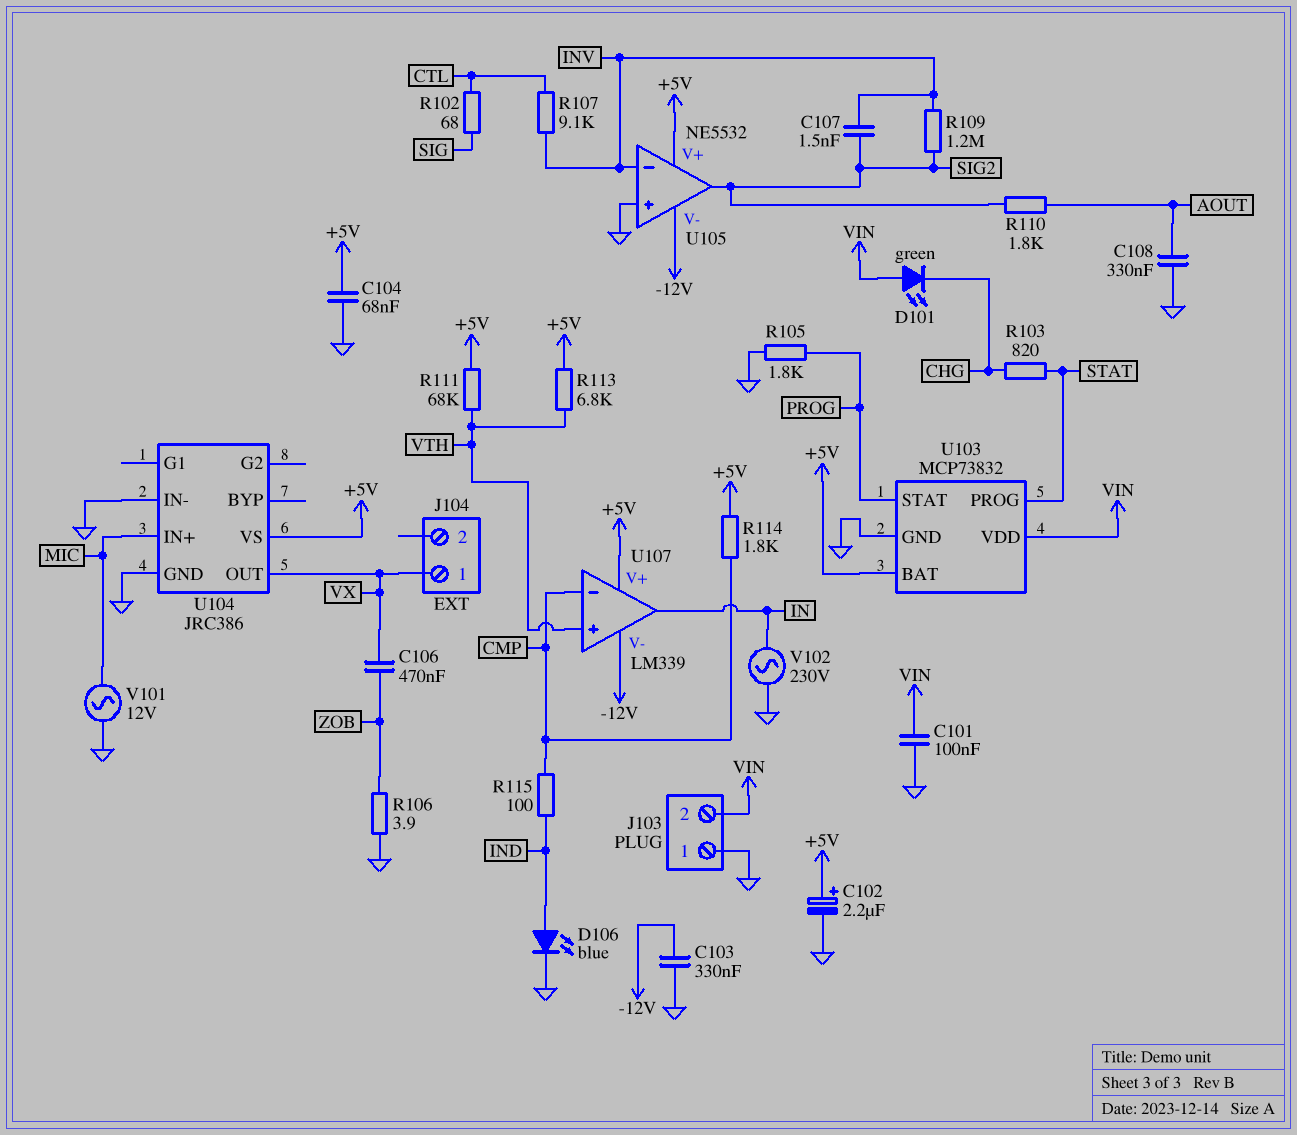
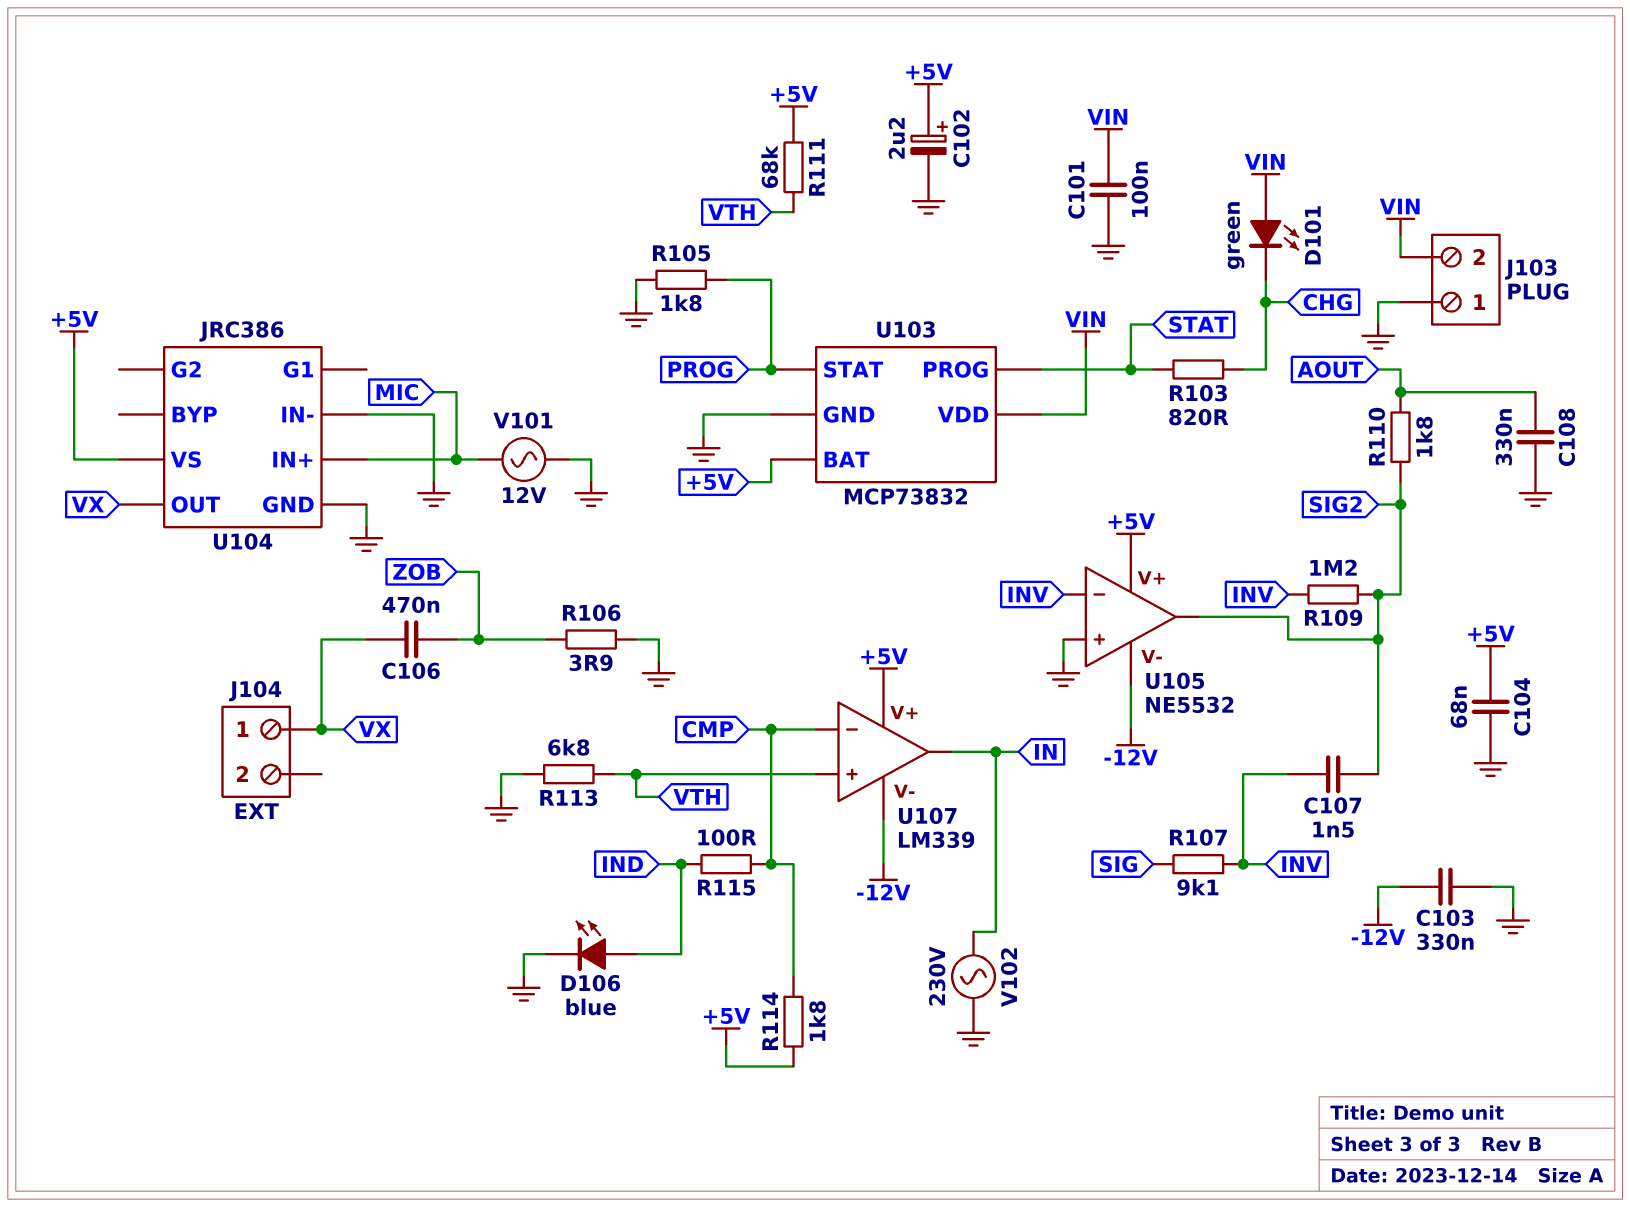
R102: 68 (CTL, SIG) -> none
R107: 9.1k (CTL, INV) -> 9.1k (INV, SIG)
R113: 6.8k (+5V, VTH) -> 6.8k (GND, VTH)

